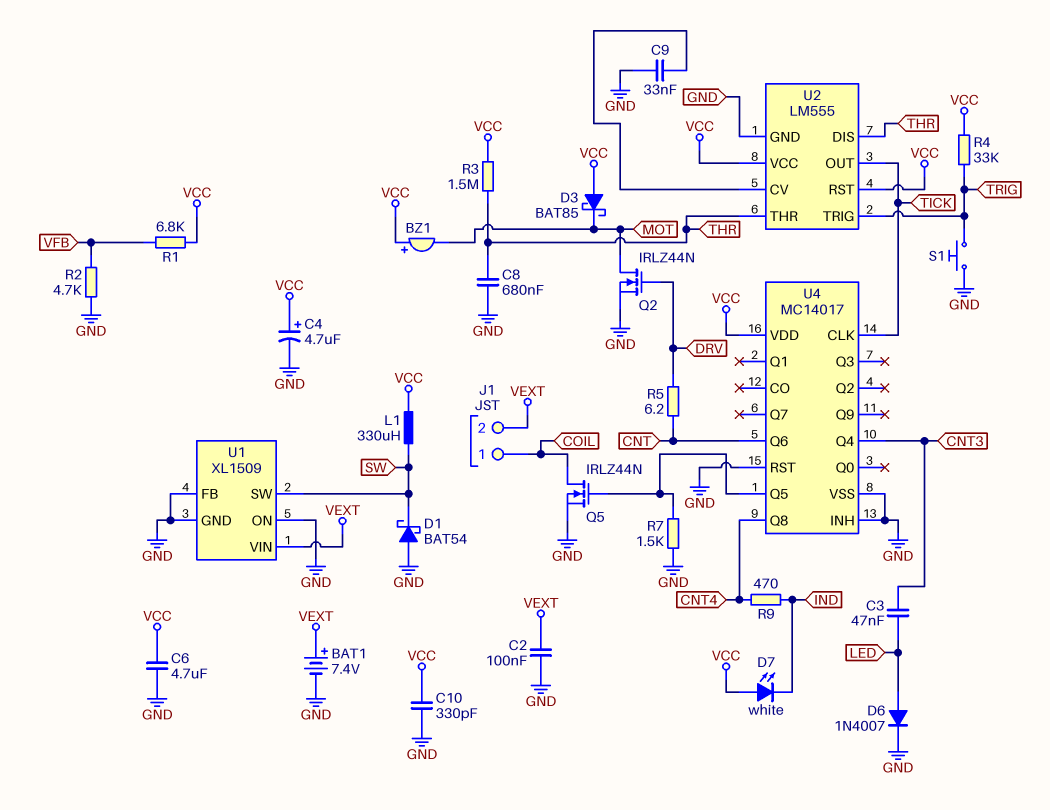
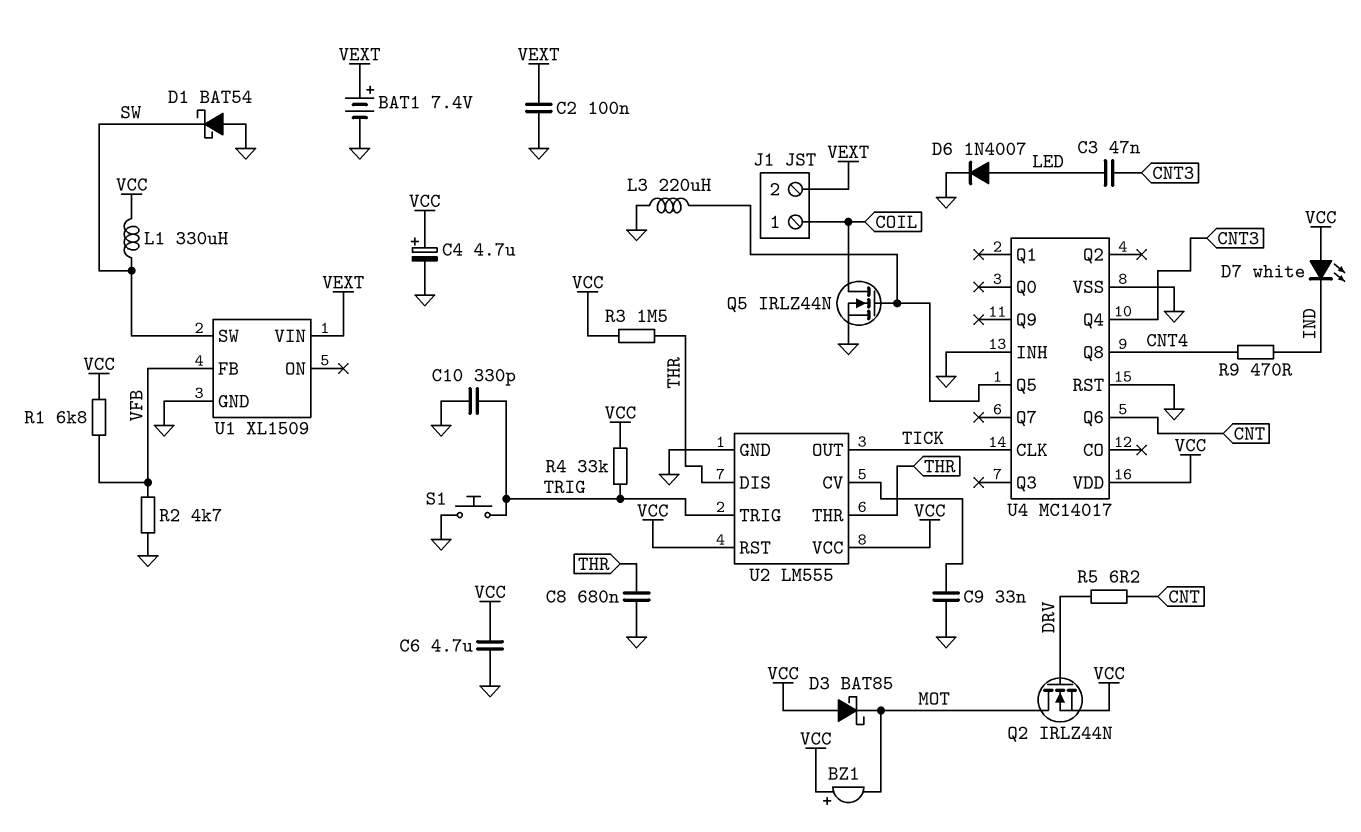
C10: 330pF (GND, VCC) -> 330pF (GND, TRIG)
L3: none -> 220uH (GND, U4/Q5)
Q2: NMOS IRLZ44N (G DRV, D MOT, S GND) -> NMOS IRLZ44N (G DRV, D MOT, S VCC)
R7: 1.5k (GND, U4/Q5) -> none
U1 pin FB: GND -> VFB
U1 pin ON: GND -> none

